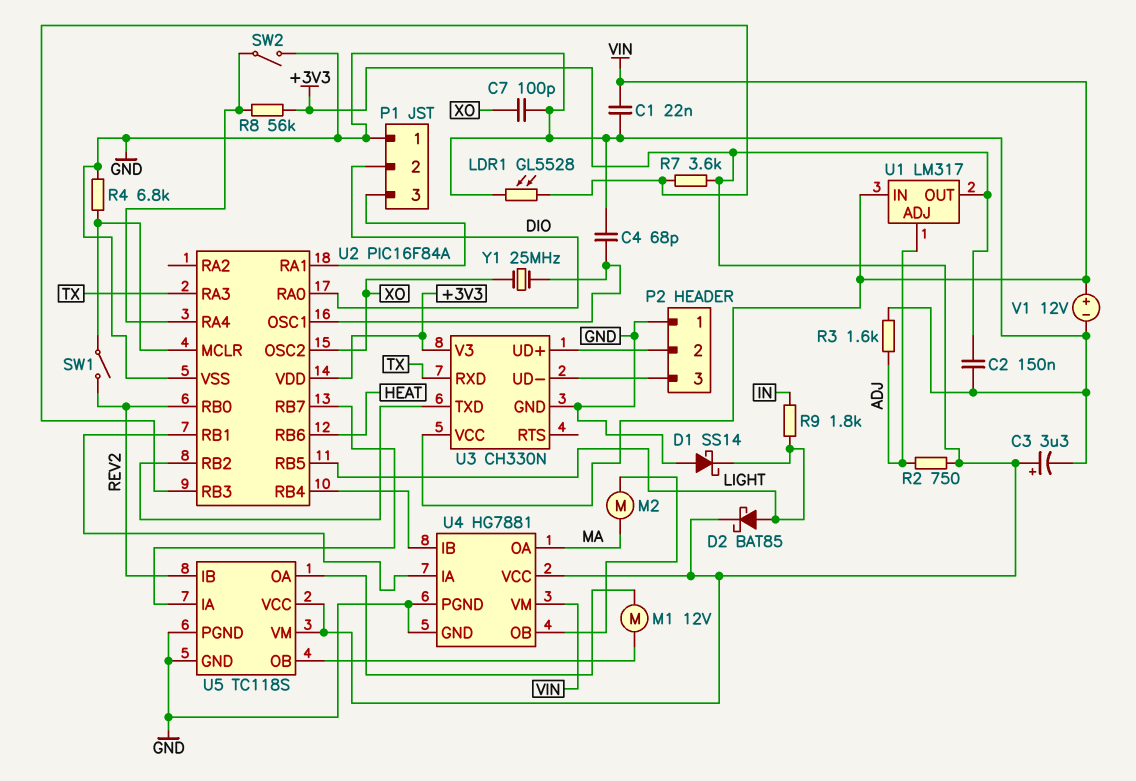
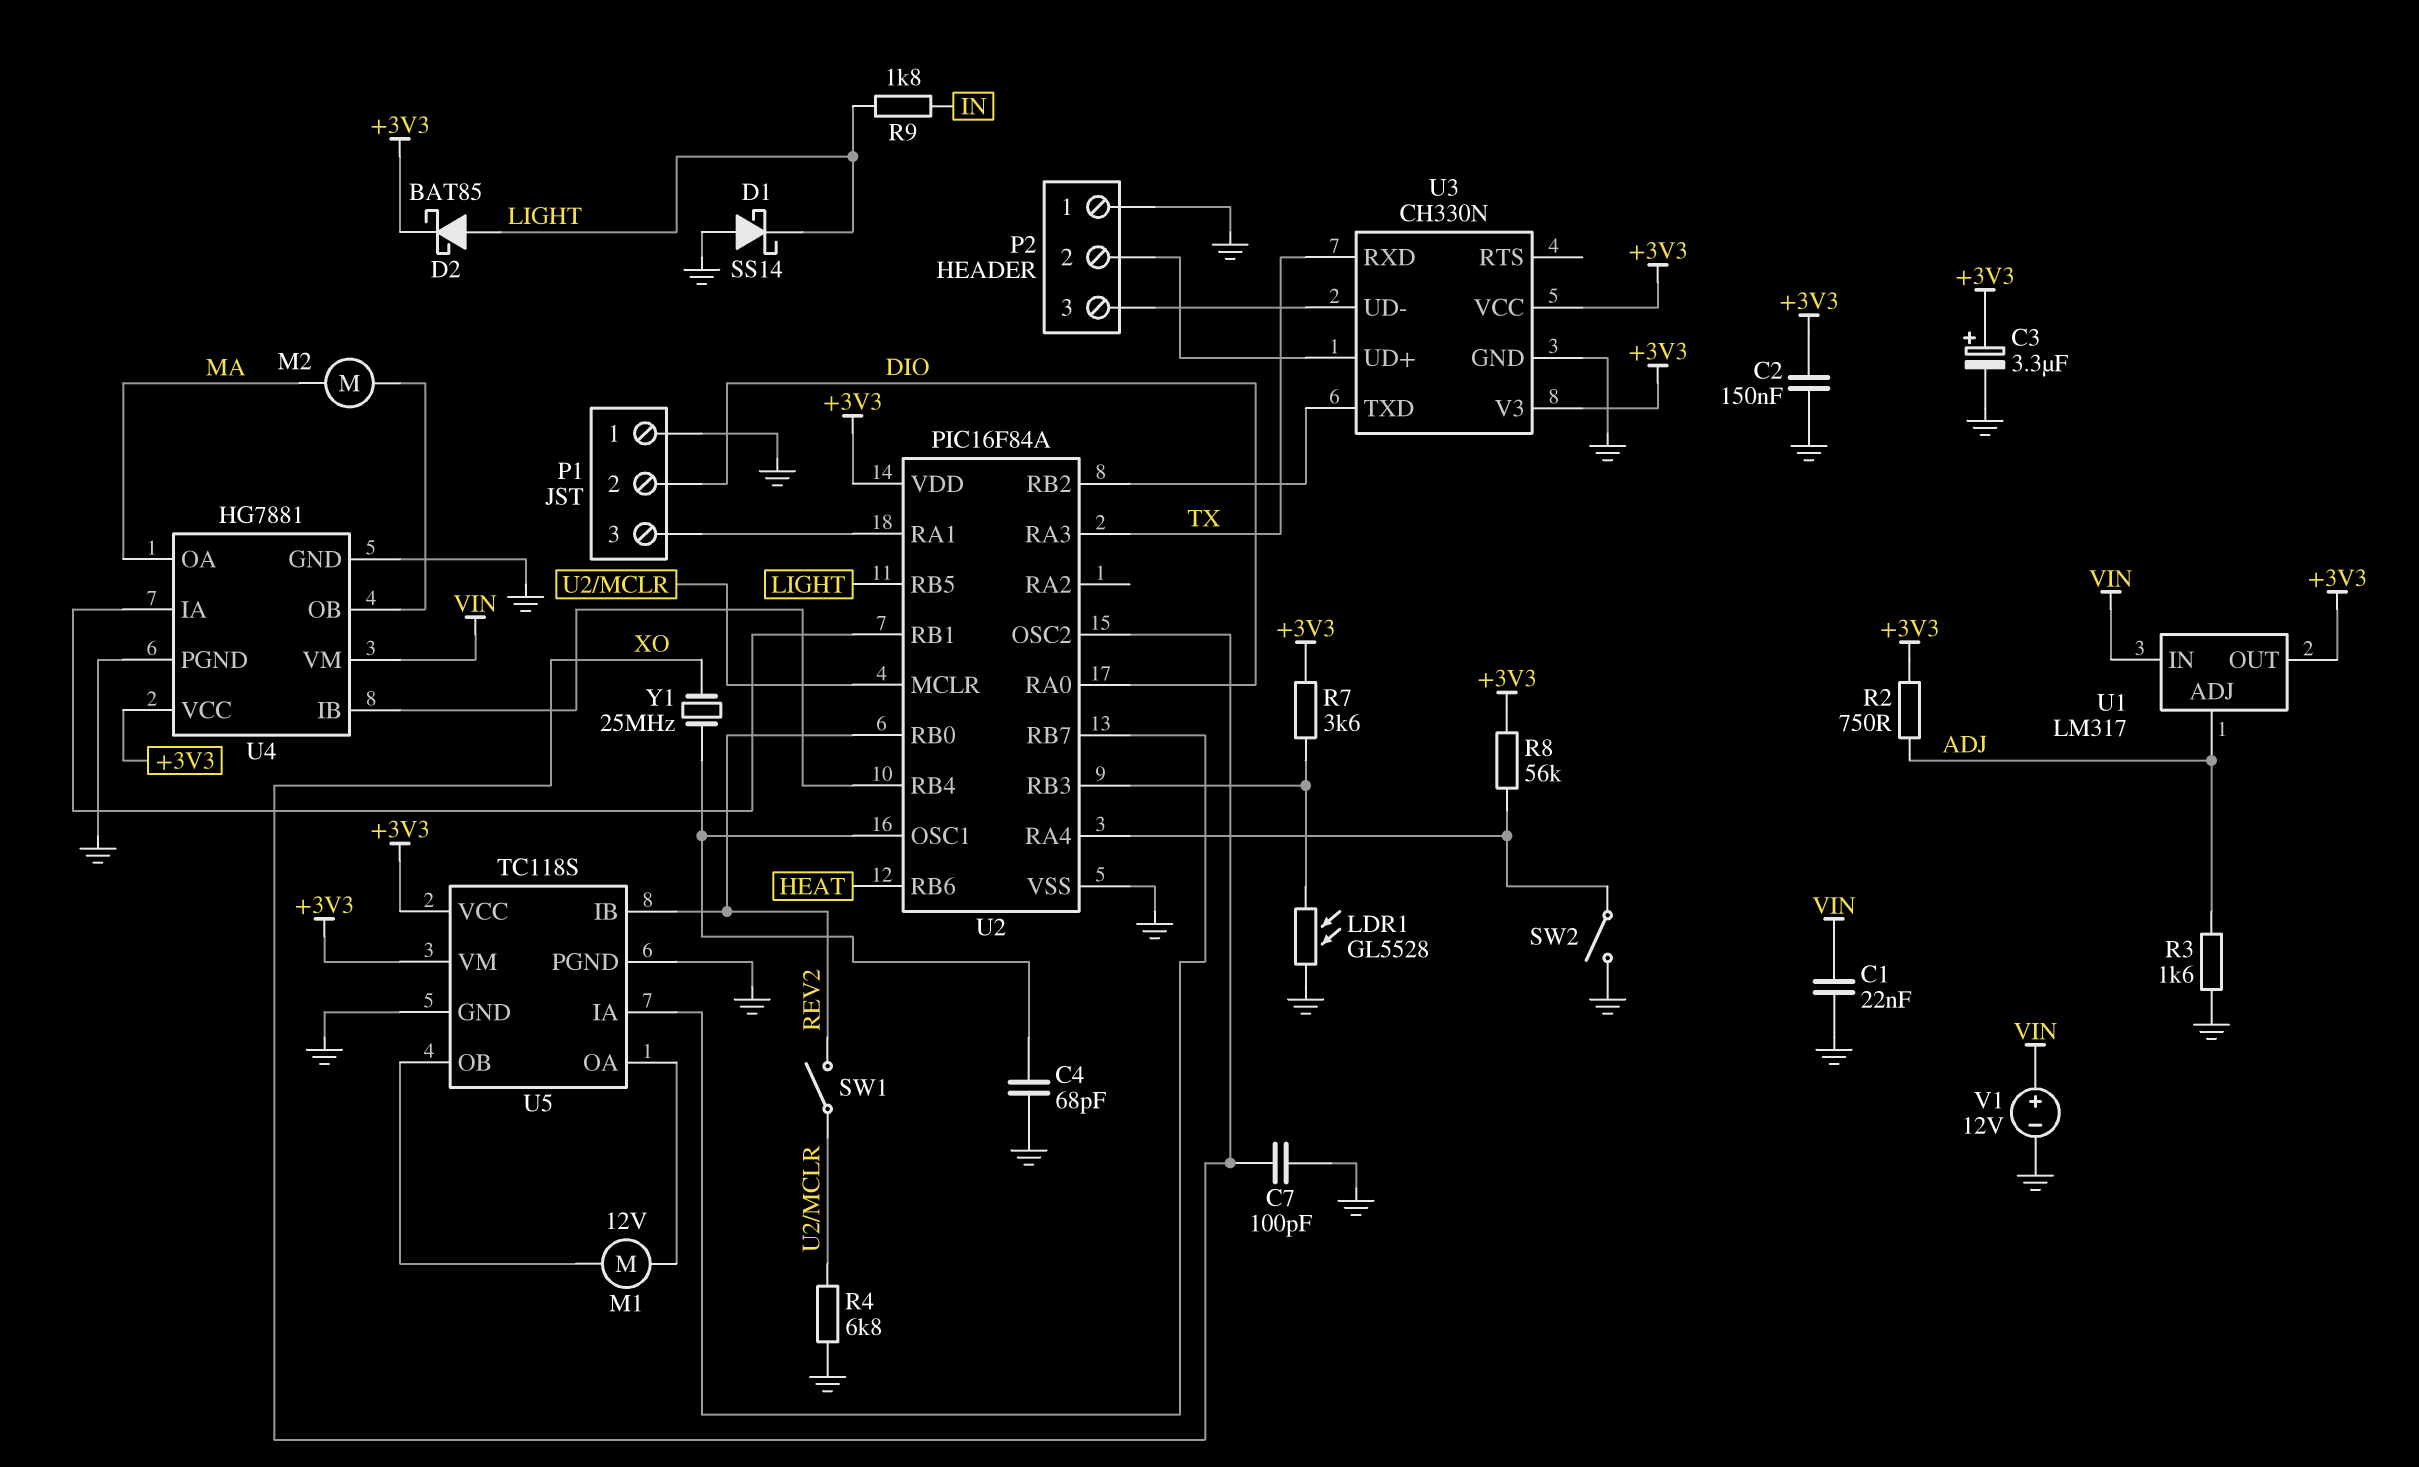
U3 pin VCC: VIN -> +3V3

